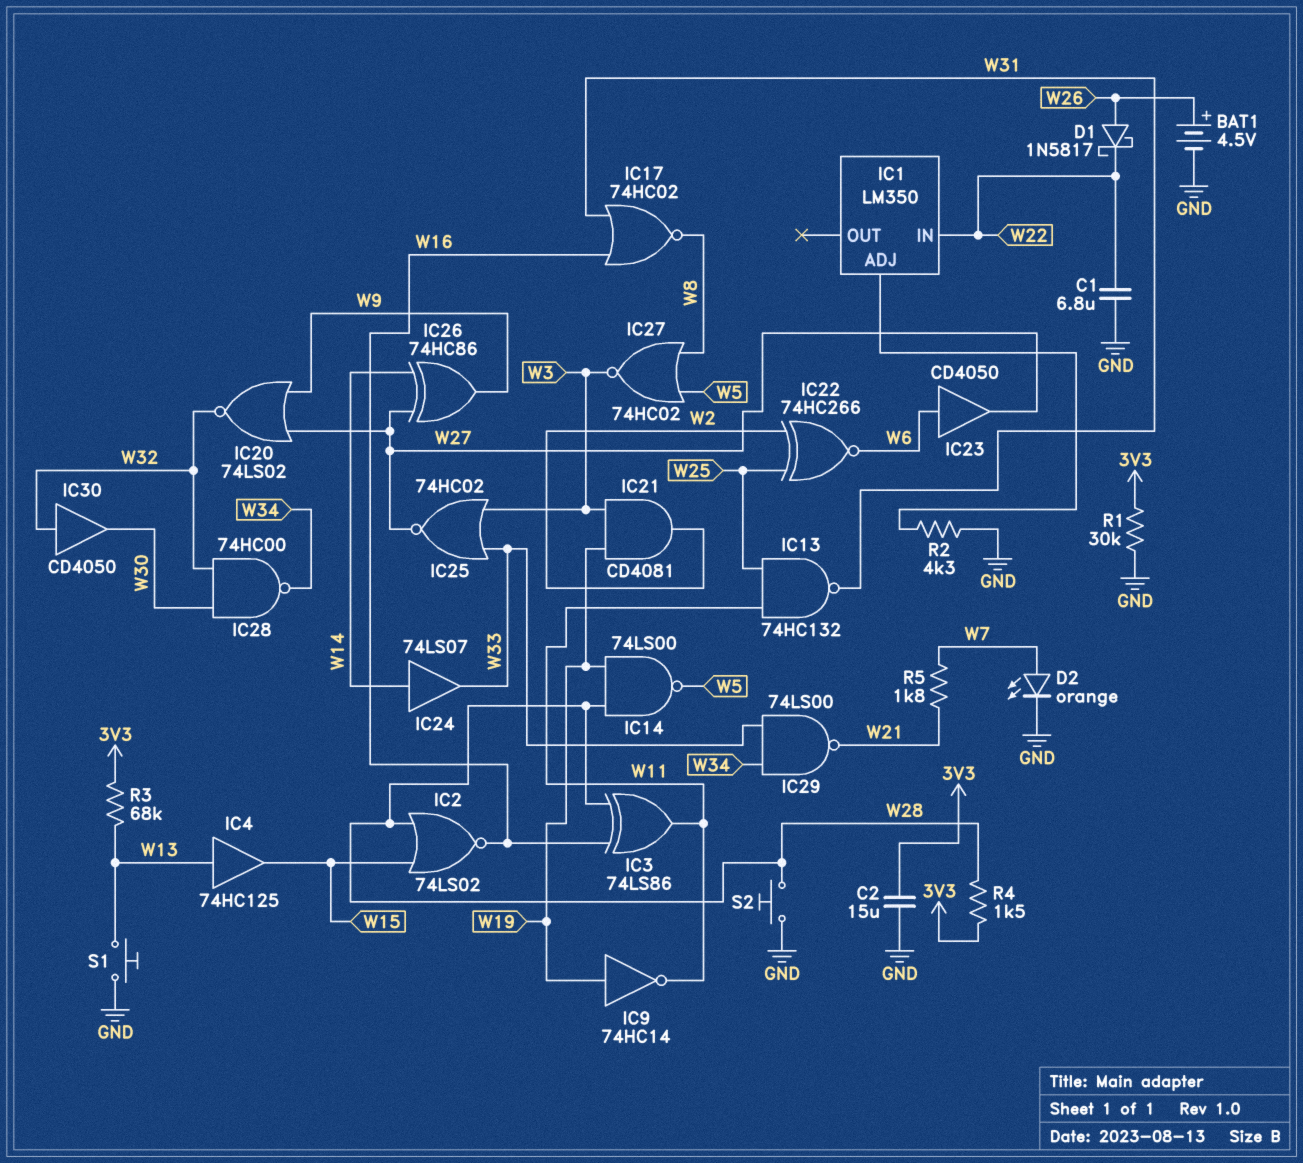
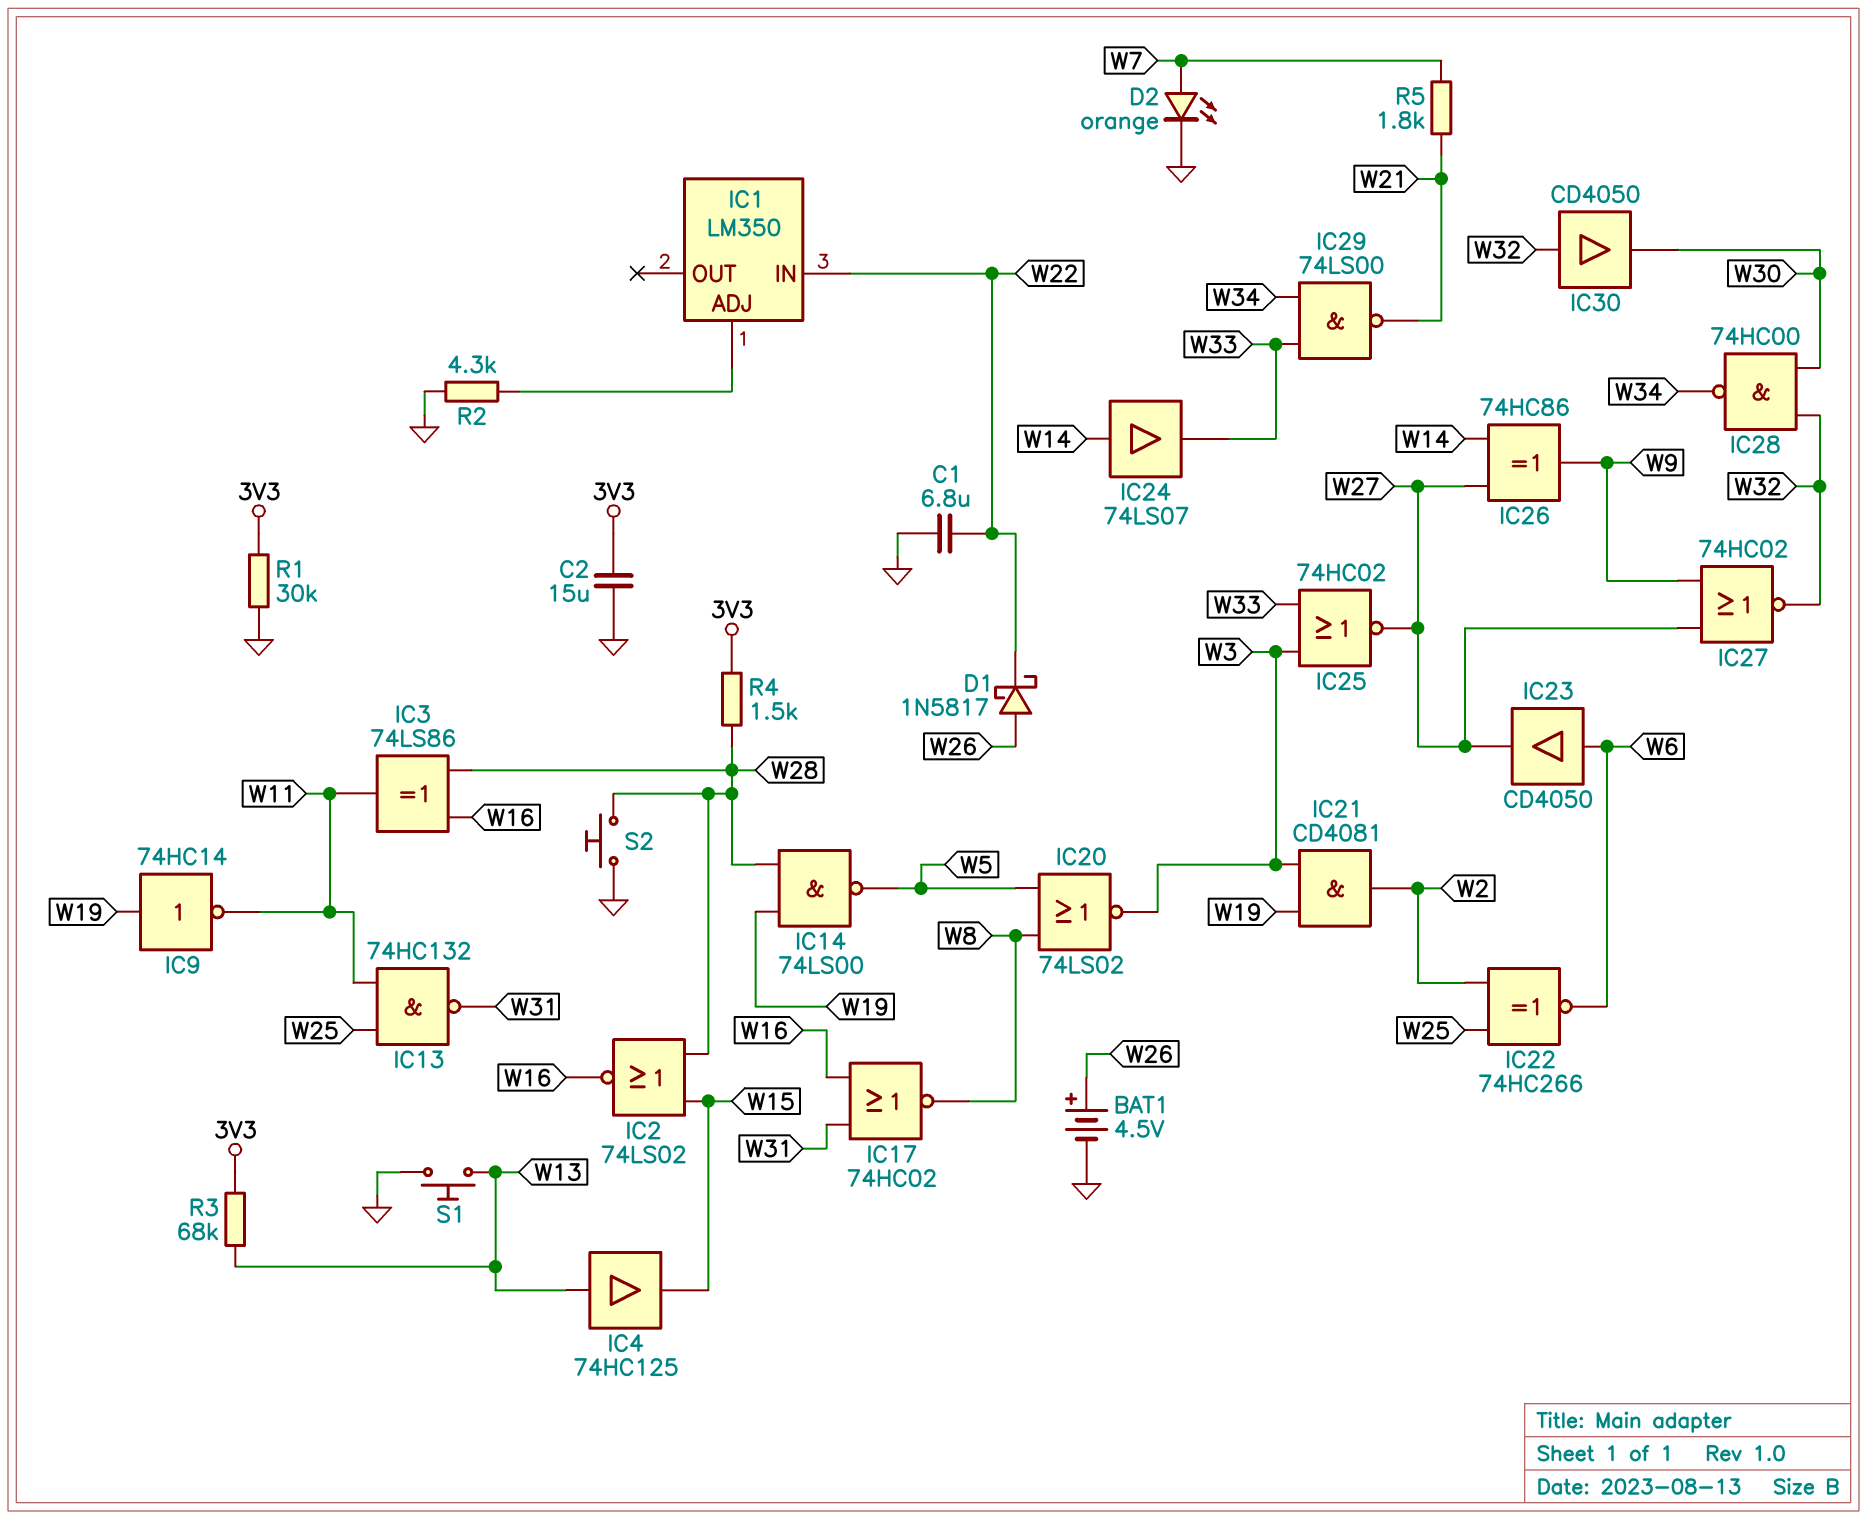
IC20: NOR 74LS02 (in W9, in W27, out W32) -> NOR 74LS02 (in W5, in W8, out W3)
IC27: NOR 74HC02 (in W5, in W8, out W3) -> NOR 74HC02 (in W9, in W27, out W32)

